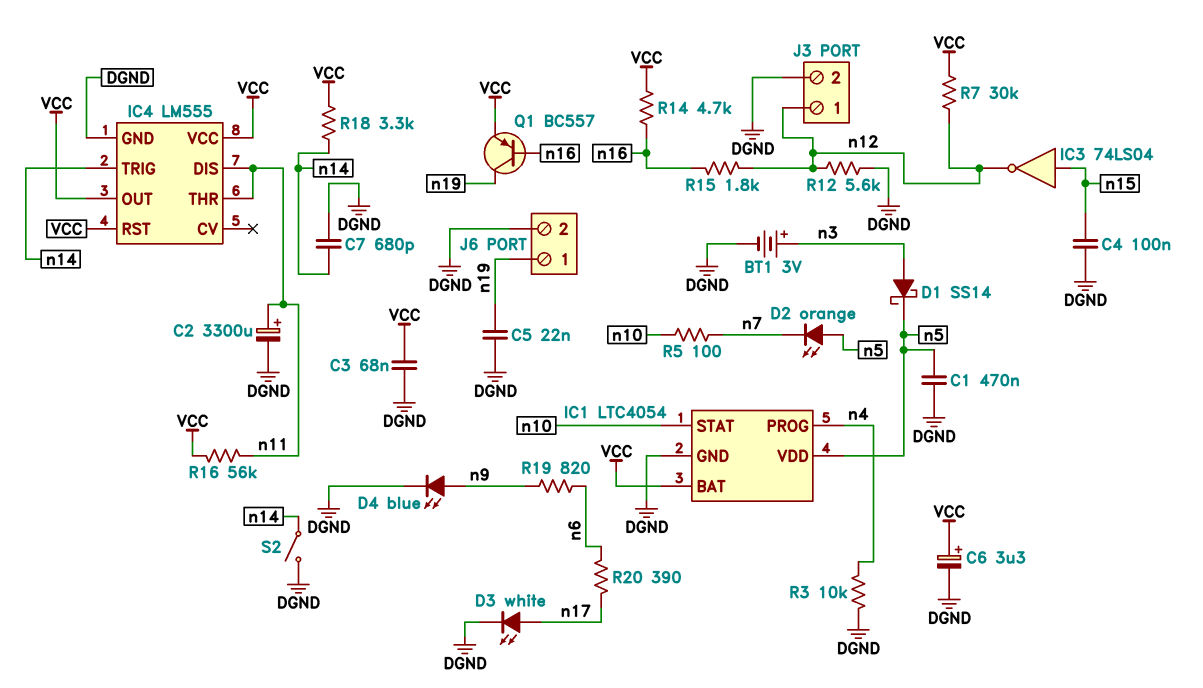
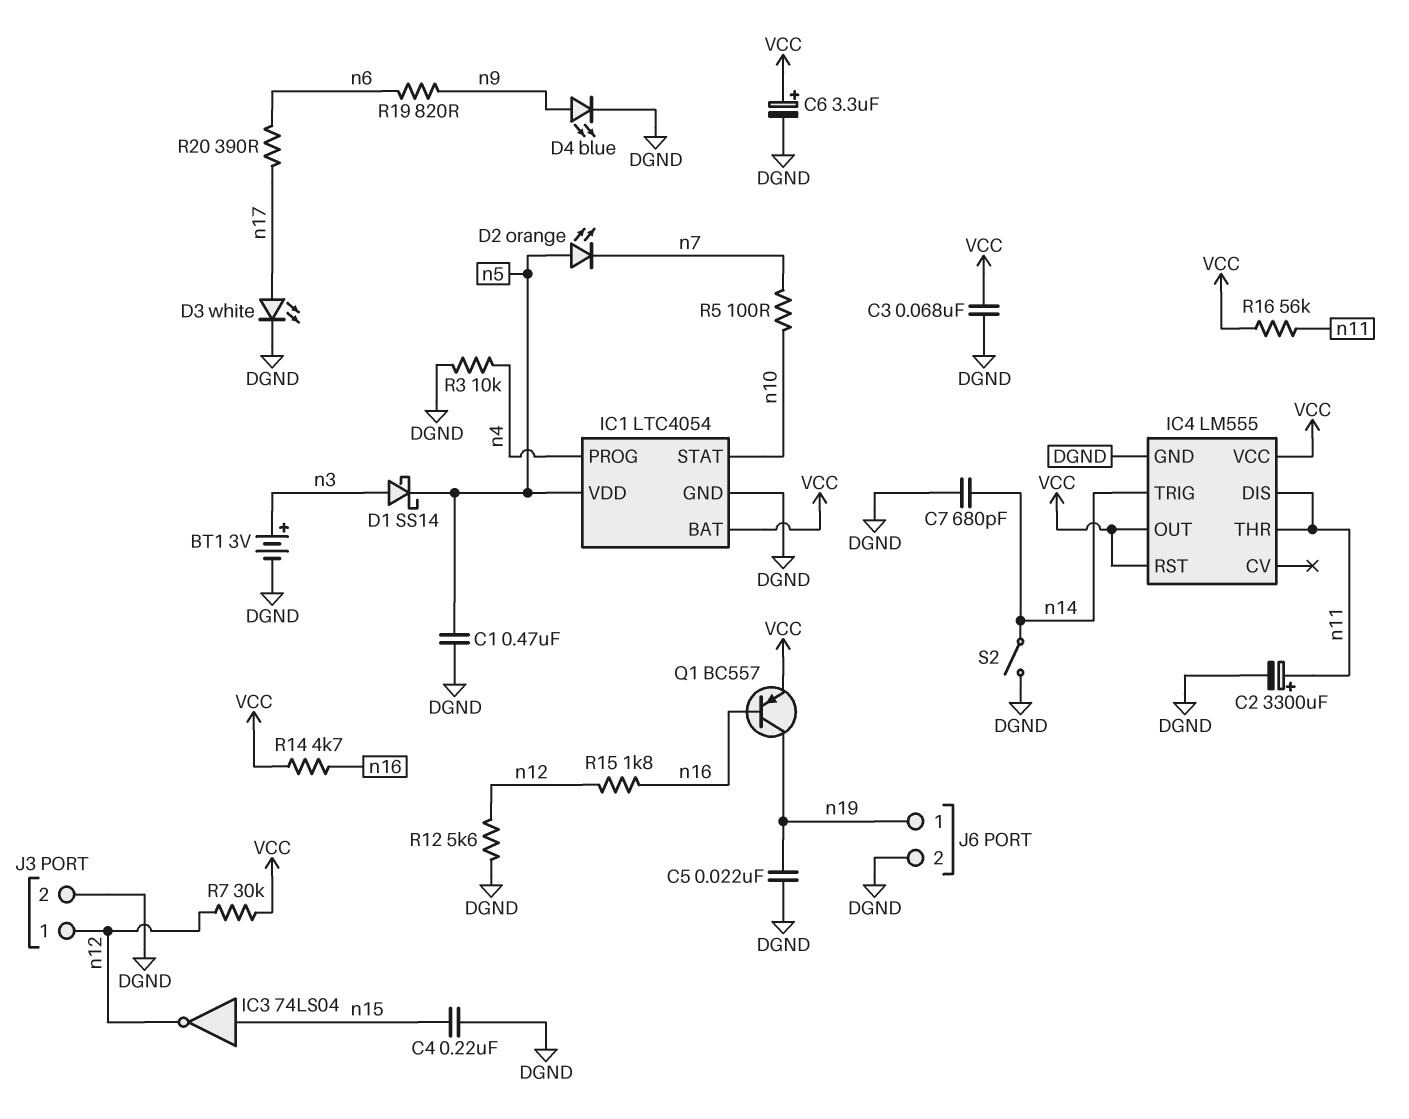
C4: 100nF (DGND, n15) -> 220nF (DGND, n15)
R18: 3.3k (VCC, n14) -> none

